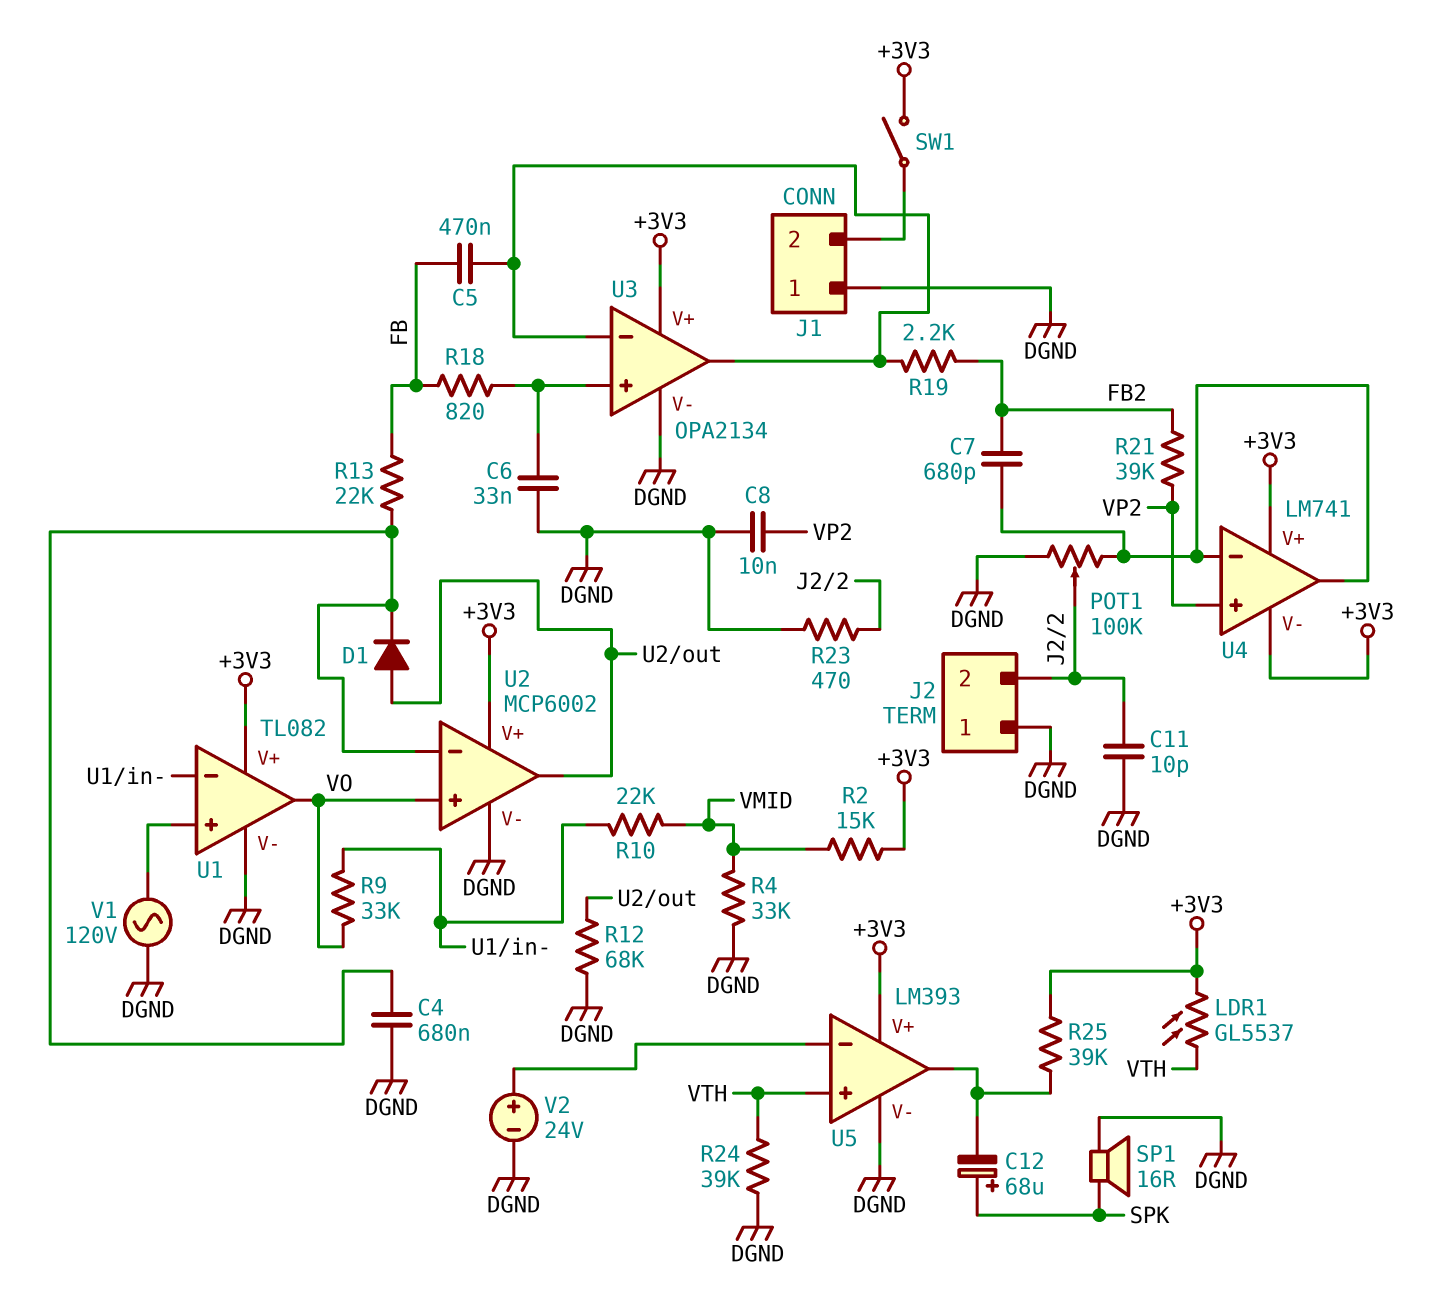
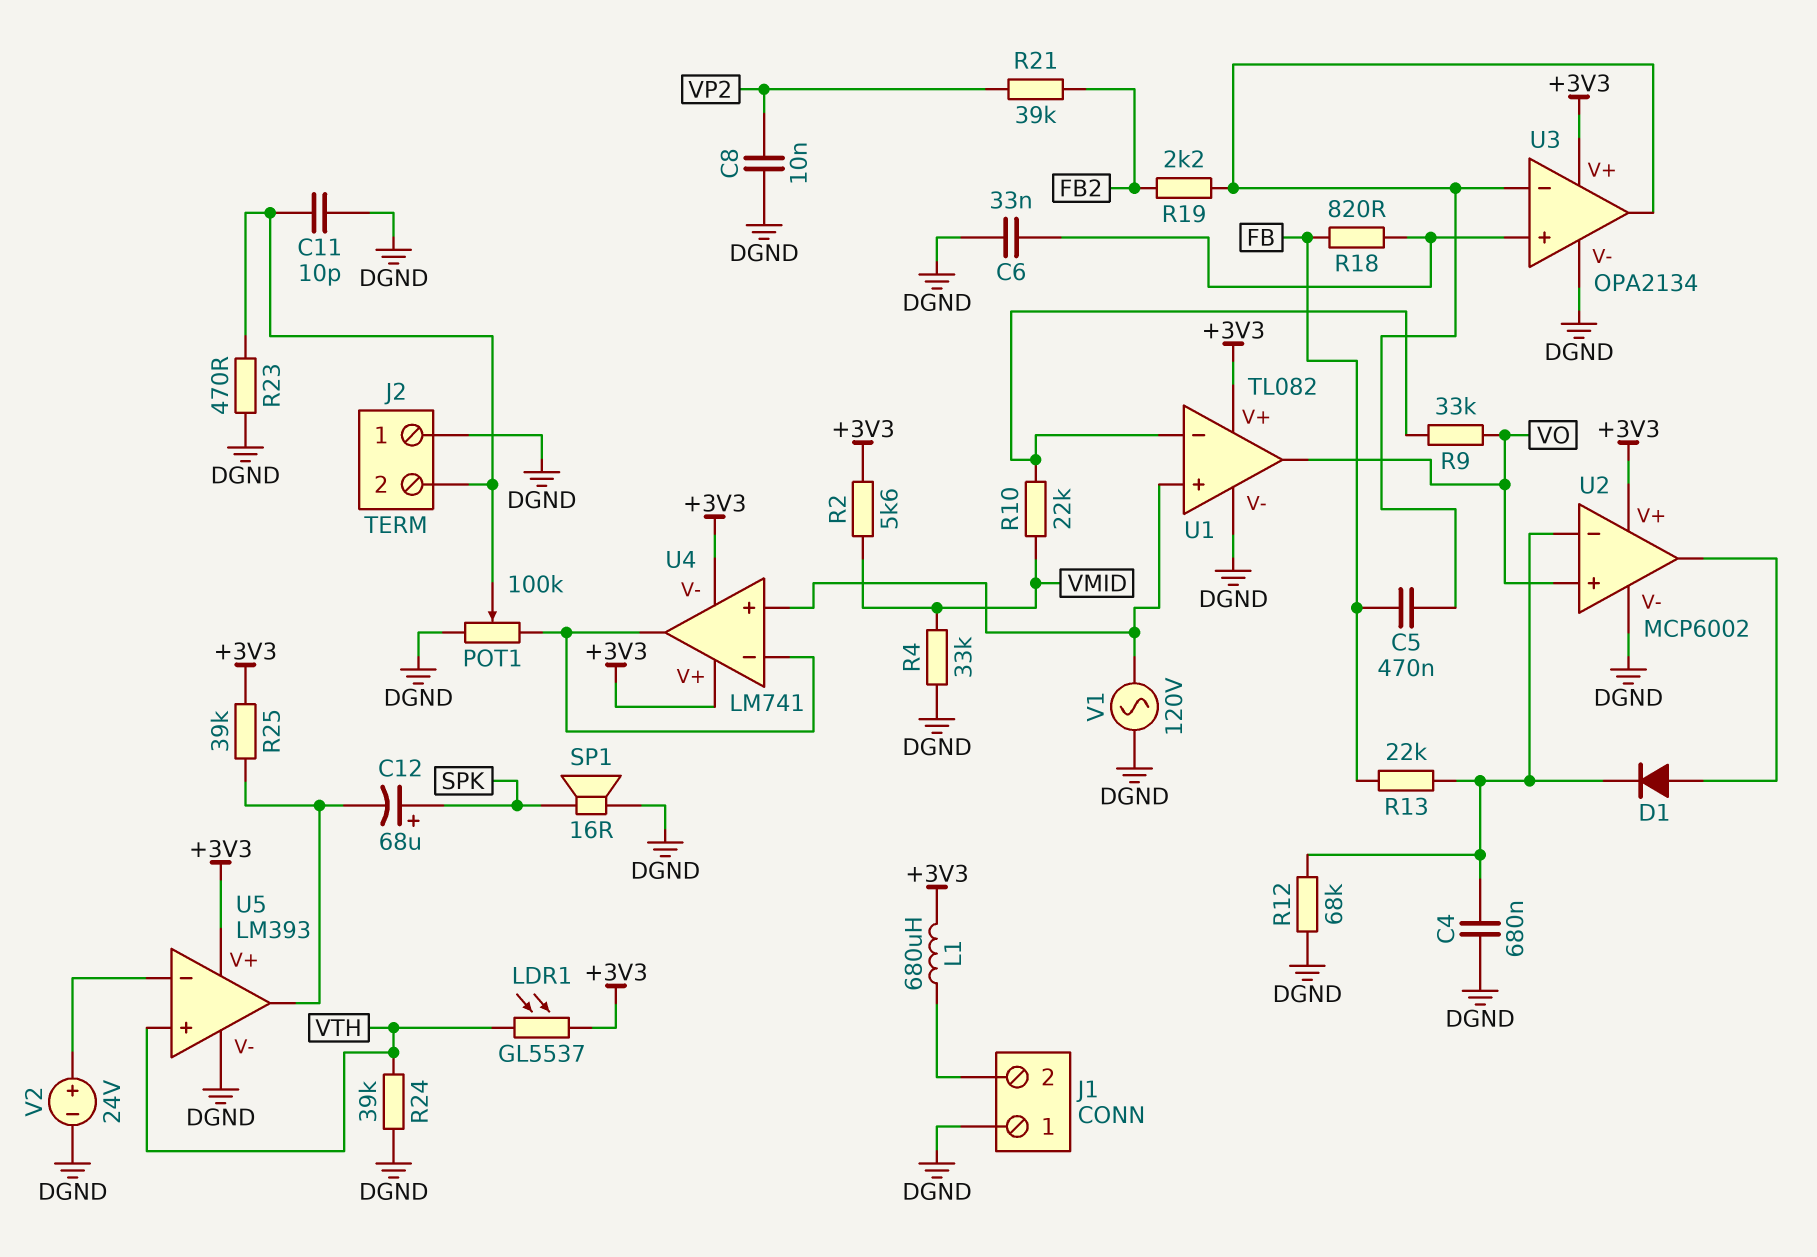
C7: 680pF (FB2, U4/in-) -> none
L1: none -> 680uH (+3V3, J1/2)
R2: 15k (+3V3, VMID) -> 5.6k (+3V3, VMID)
R12: 68k (DGND, U2/out) -> 68k (DGND, U2/in-)
SW1: switch (+3V3, J1/2) -> none
U4 pin in+: VP2 -> U1/in+

